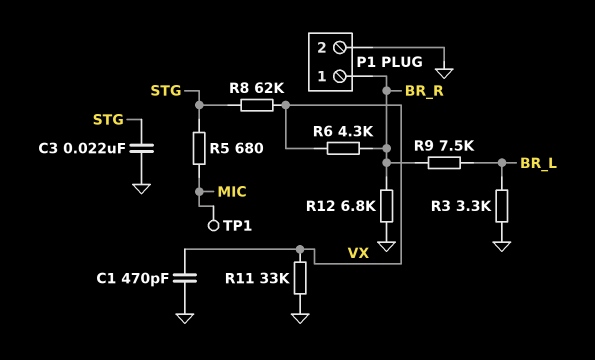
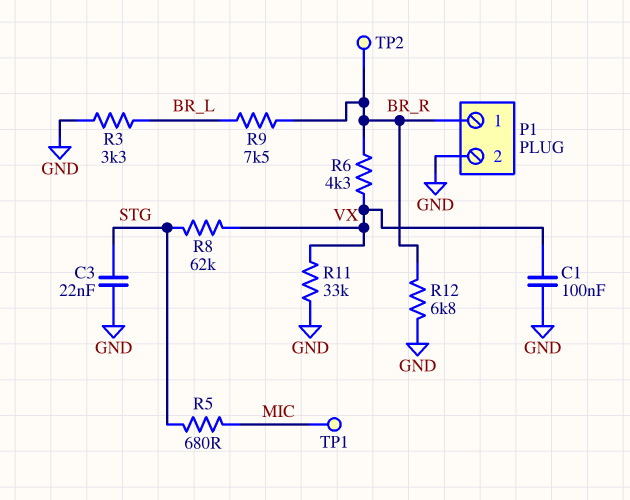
C1: 470pF (GND, VX) -> 100nF (GND, VX)
TP2: none -> test point (BR_R)

